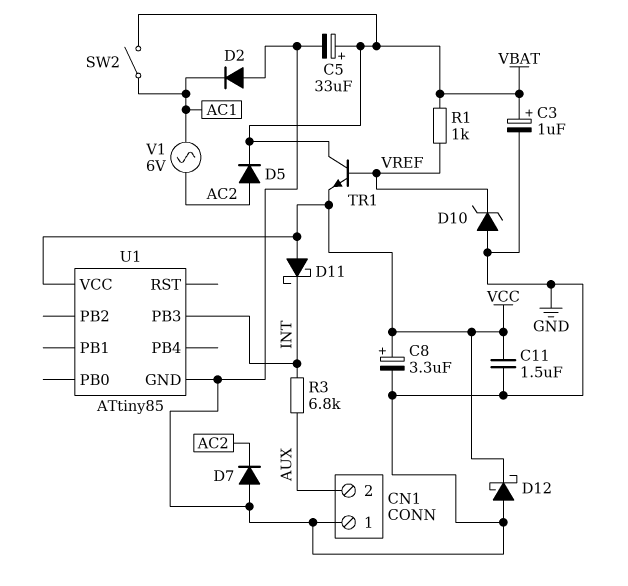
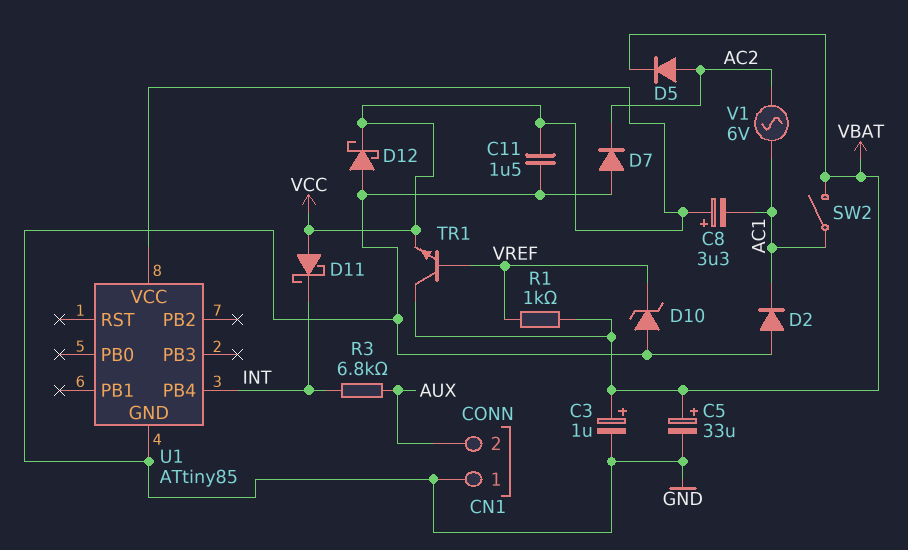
C8: 3.3uF (plus VCC, minus GND) -> 3.3uF (plus VCC, minus AC1)
U1 pin PB3: INT -> none
U1 pin PB4: none -> INT

